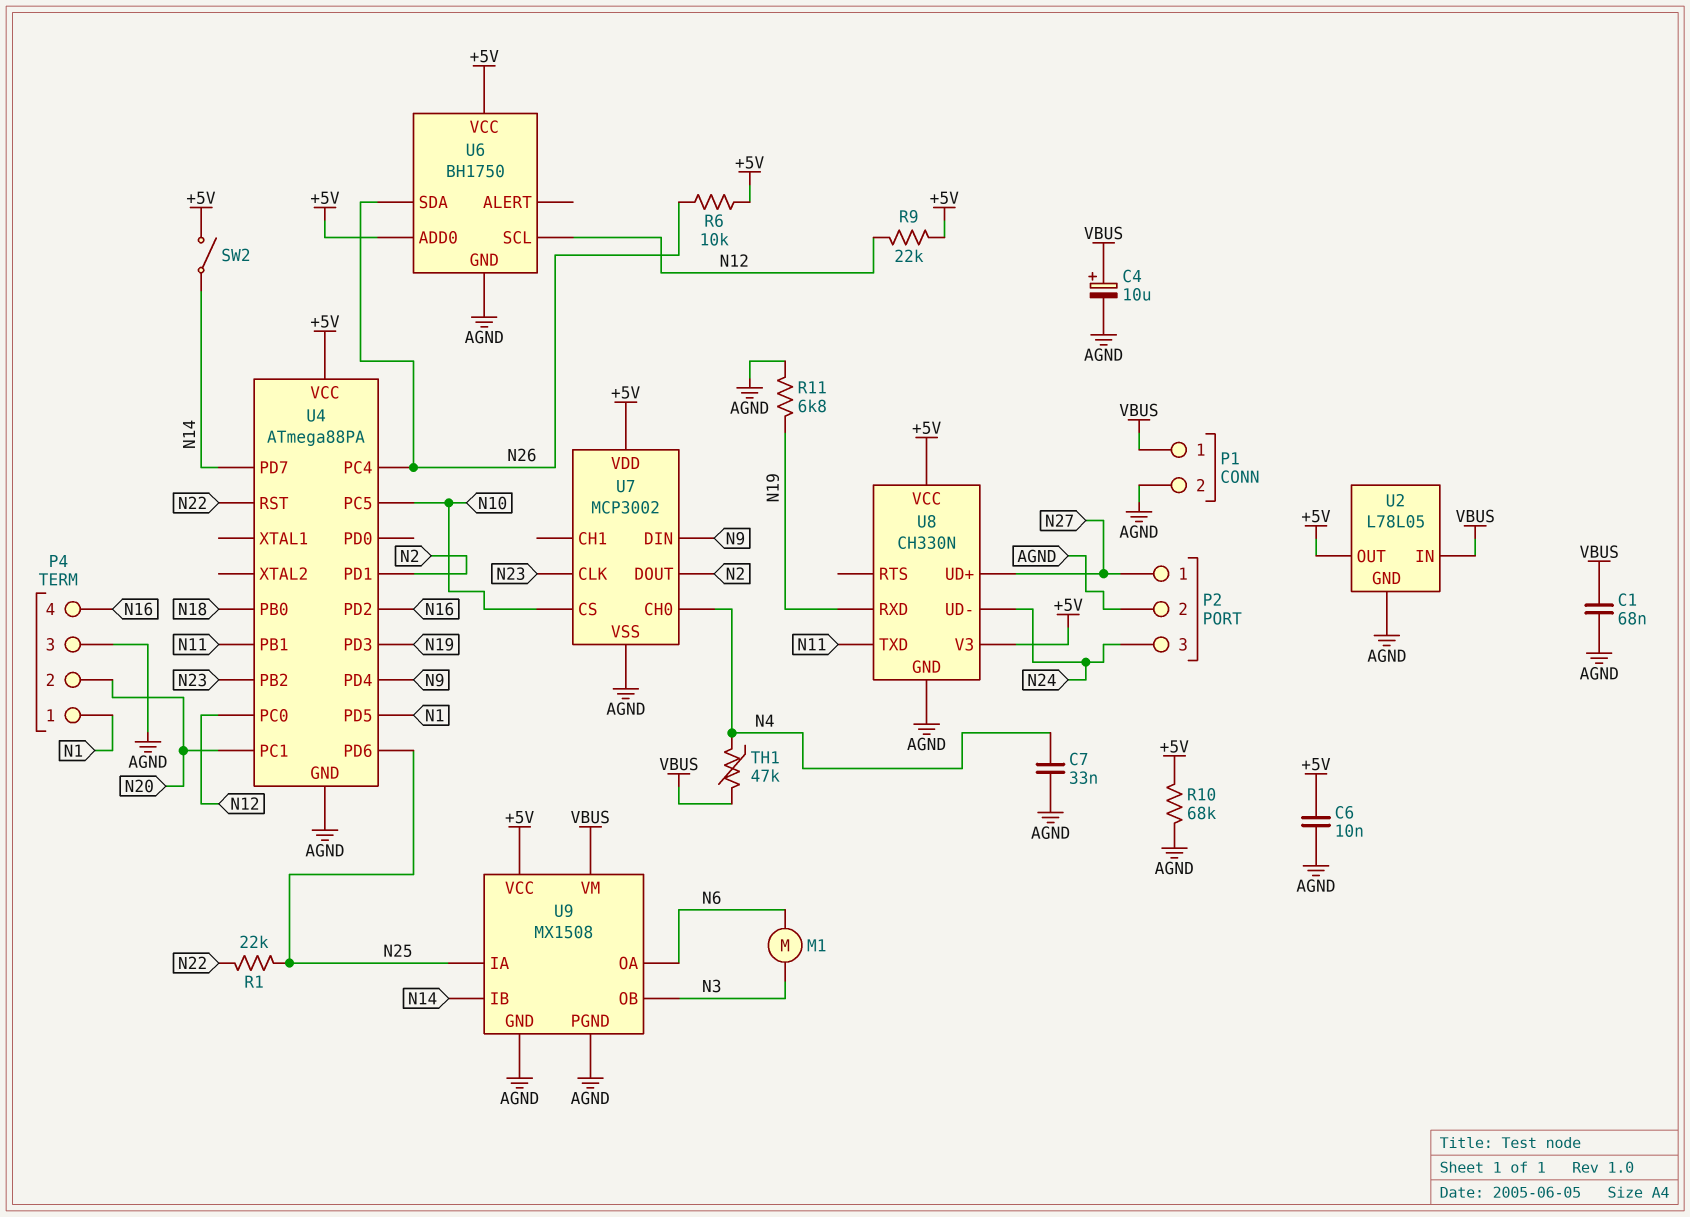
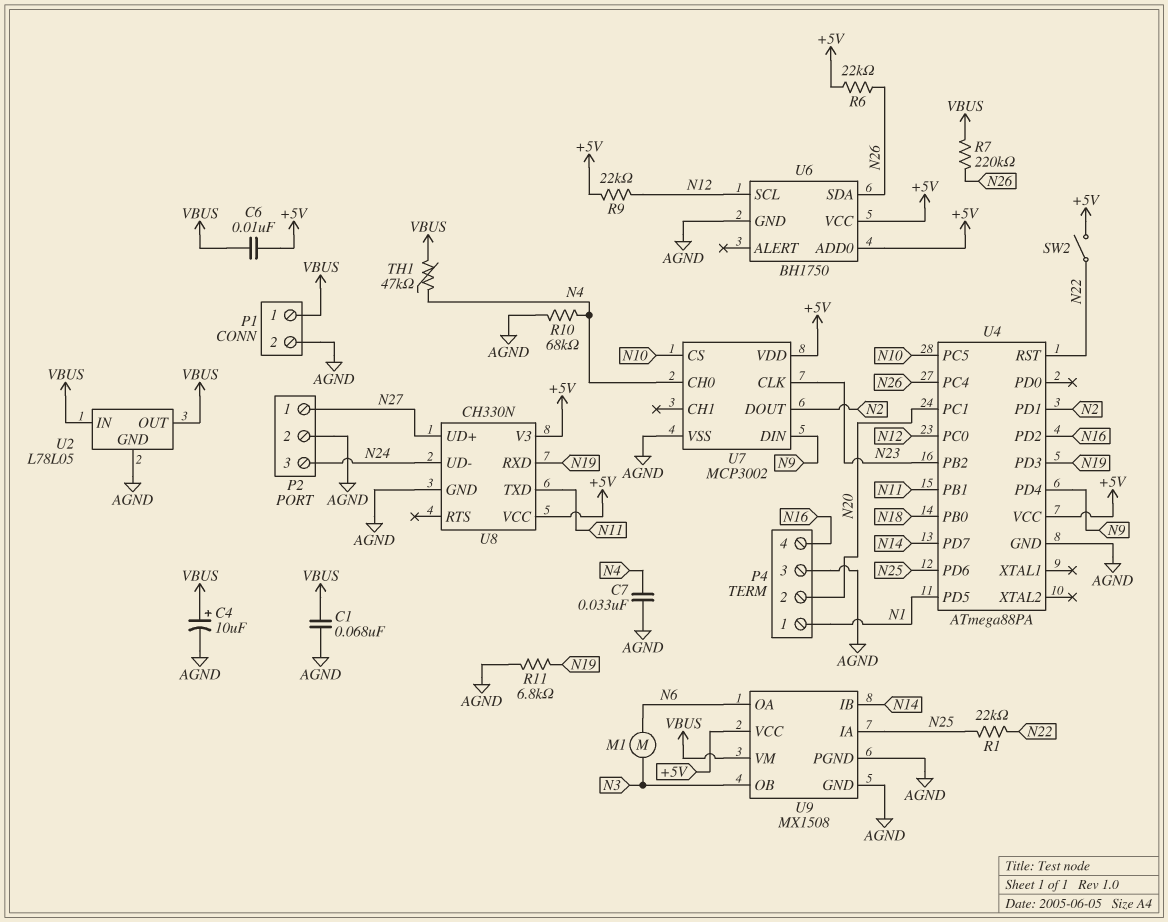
C6: 10nF (+5V, AGND) -> 10nF (+5V, VBUS)
R6: 10k (+5V, N26) -> 22k (+5V, N26)
R7: none -> 220k (N26, VBUS)
R10: 68k (+5V, AGND) -> 68k (AGND, N4)
SW2: switch (+5V, N14) -> switch (+5V, N22)
U2 pin OUT: +5V -> VBUS

